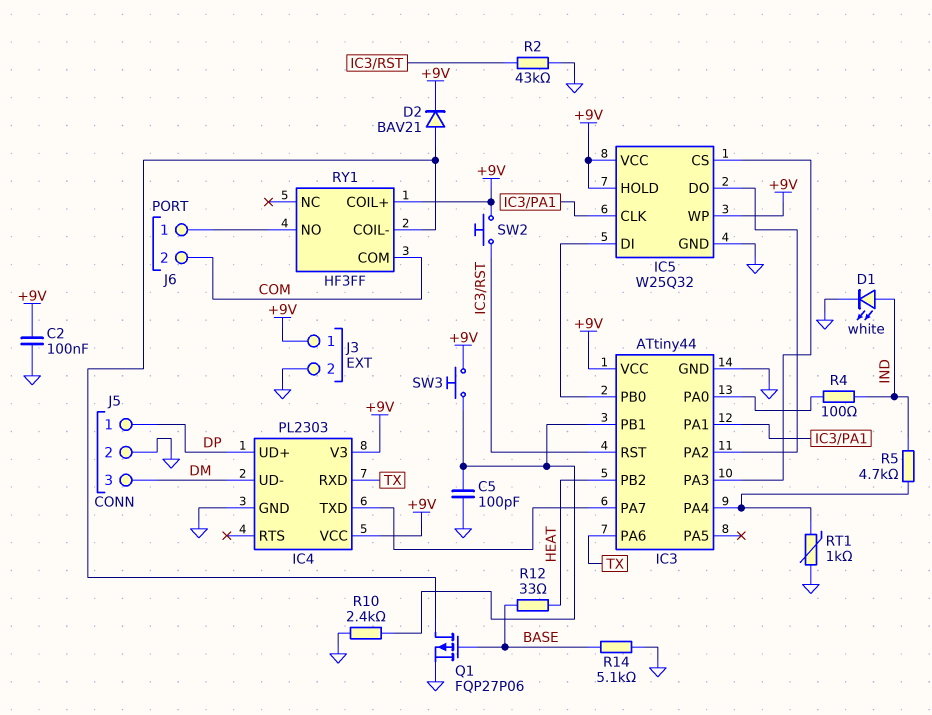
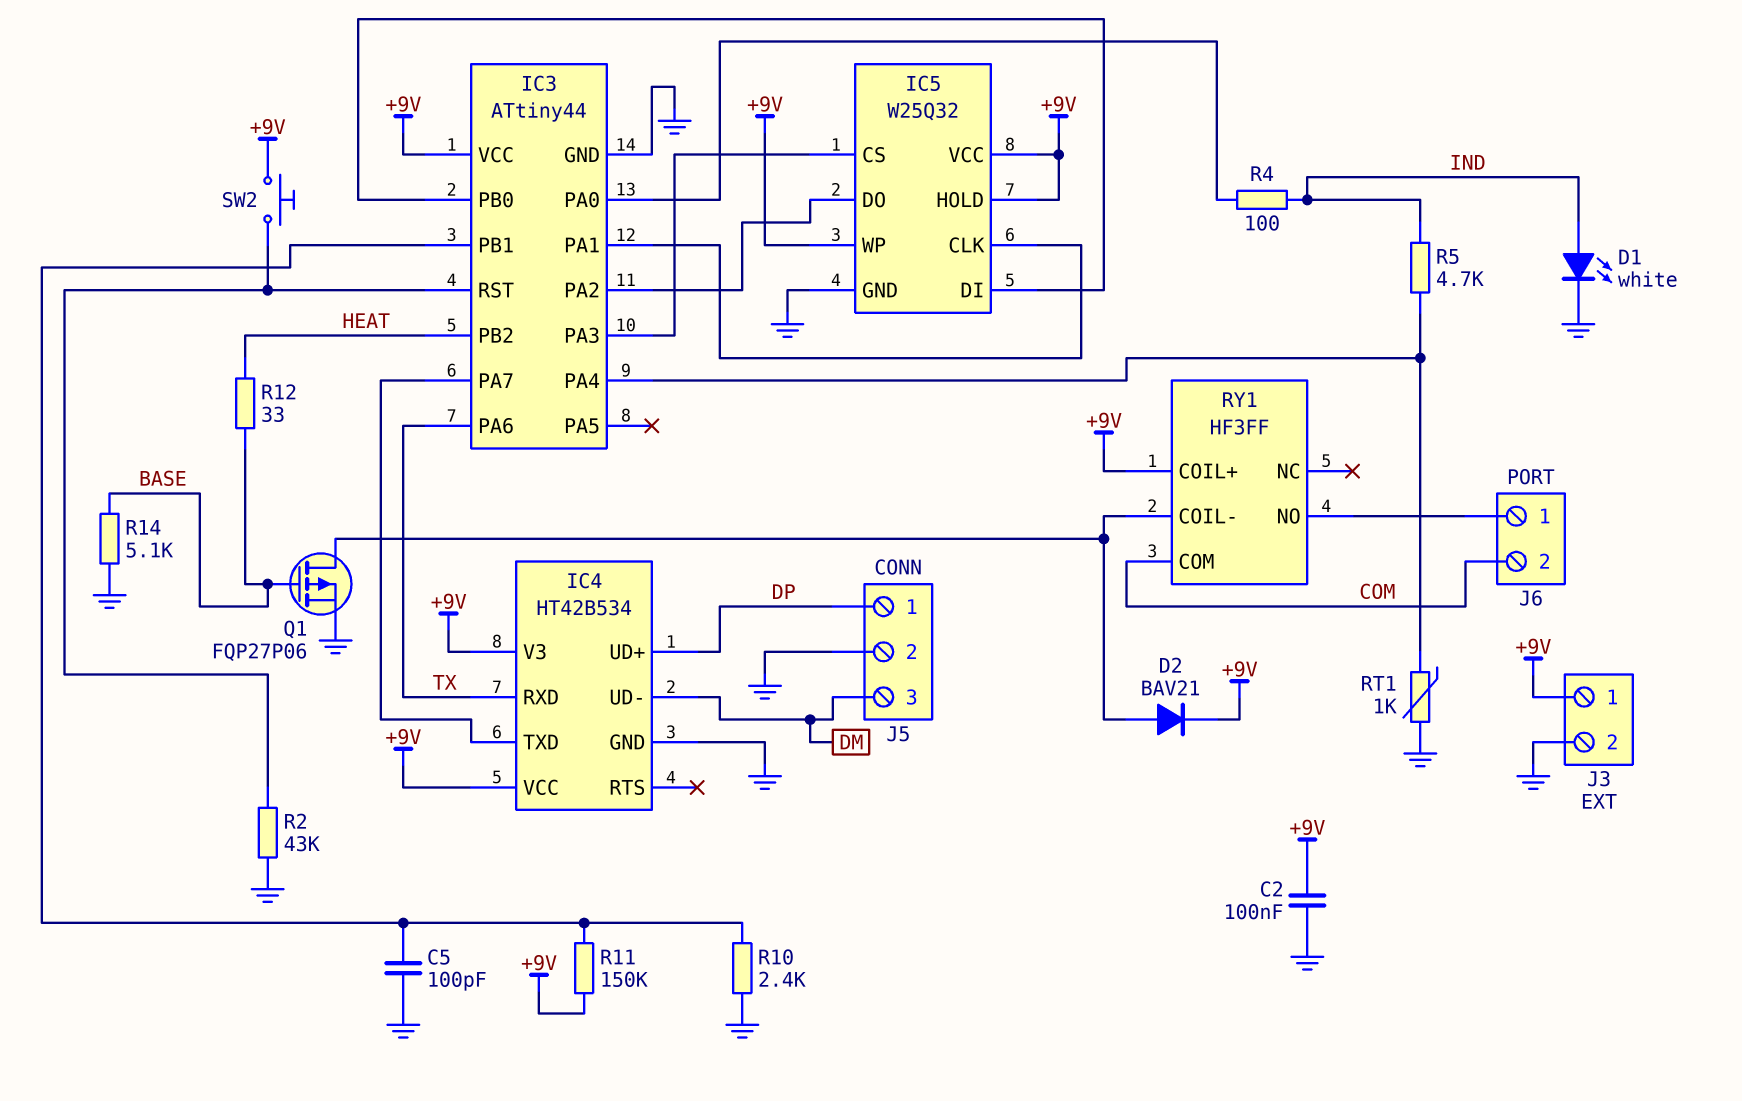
IC4: PL2303 -> HT42B534
R11: none -> 150k (+9V, IC3/PB1)
SW3: button (+9V, IC3/PB1) -> none

